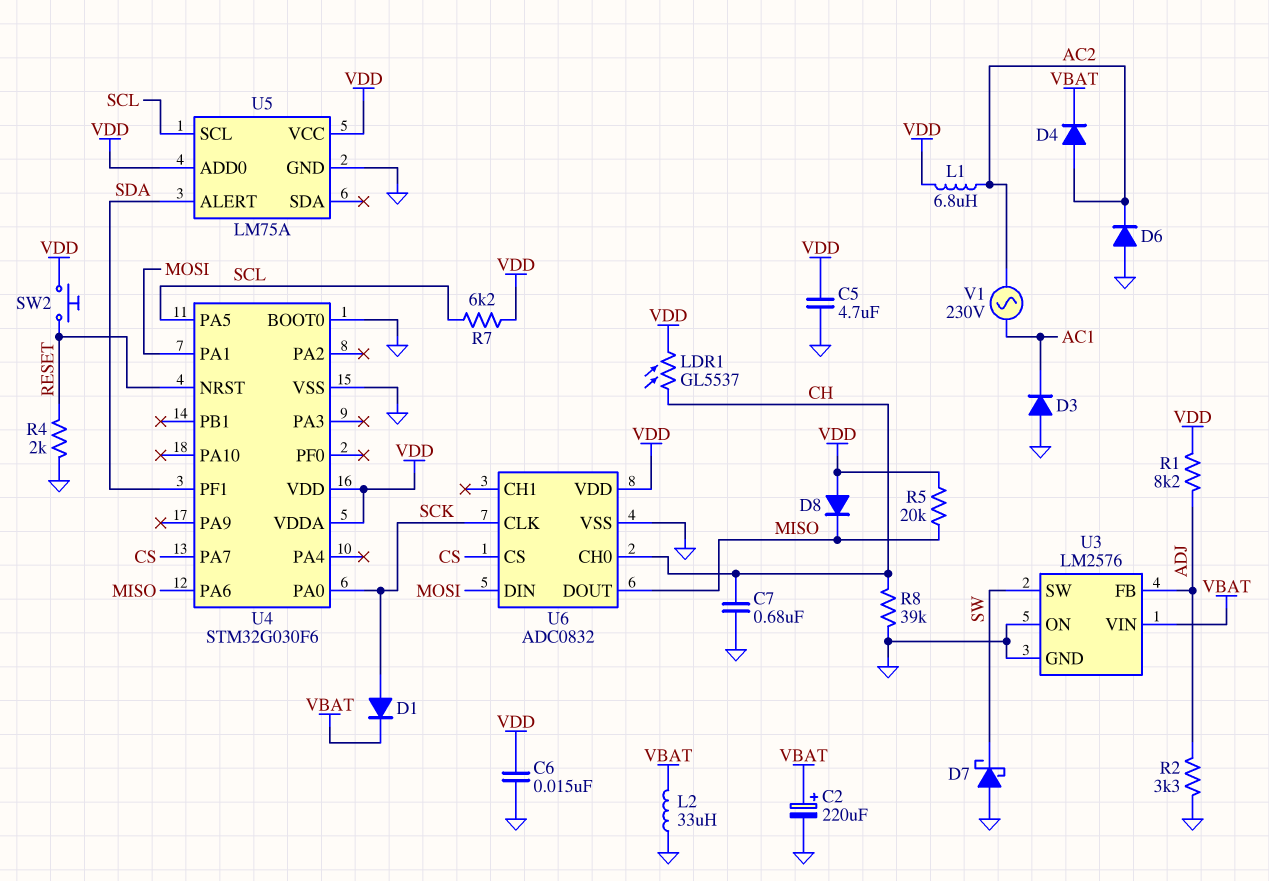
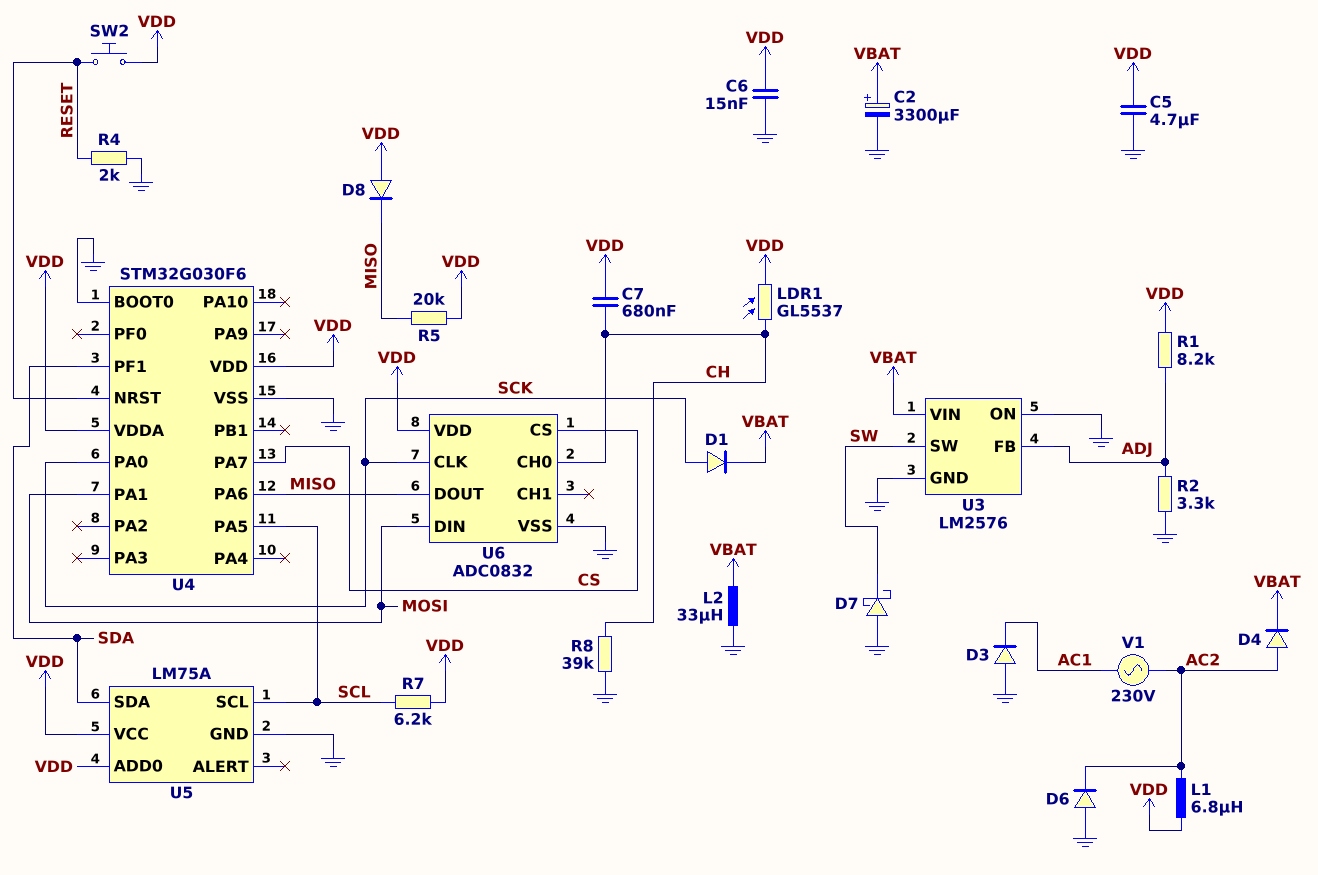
C2: 220uF (plus VBAT, minus GND) -> 3300uF (plus VBAT, minus GND)
C7: 680nF (CH, GND) -> 680nF (CH, VDD)
U5 pin ALERT: SDA -> none
U5 pin SDA: none -> SDA

